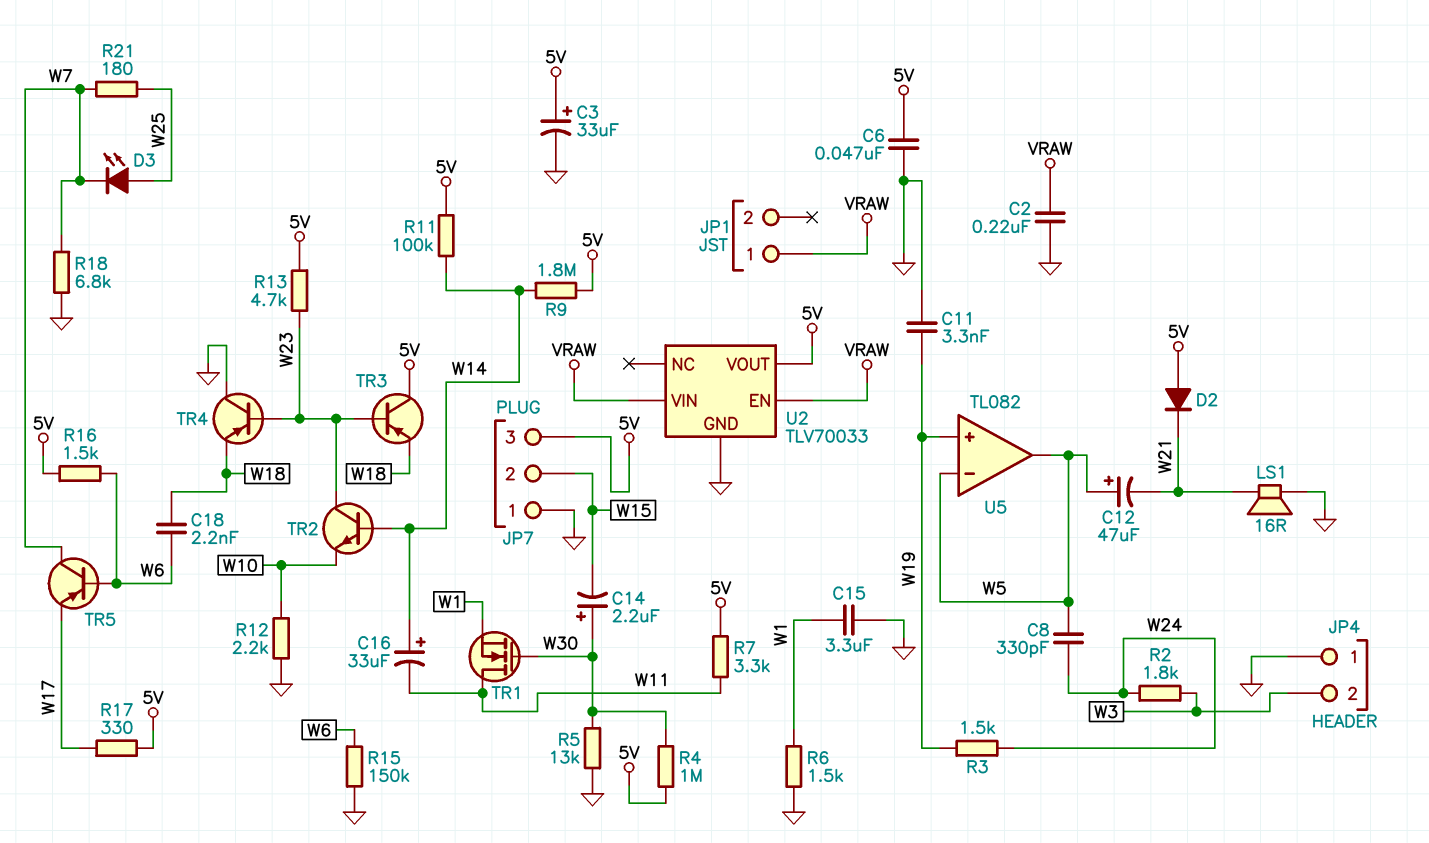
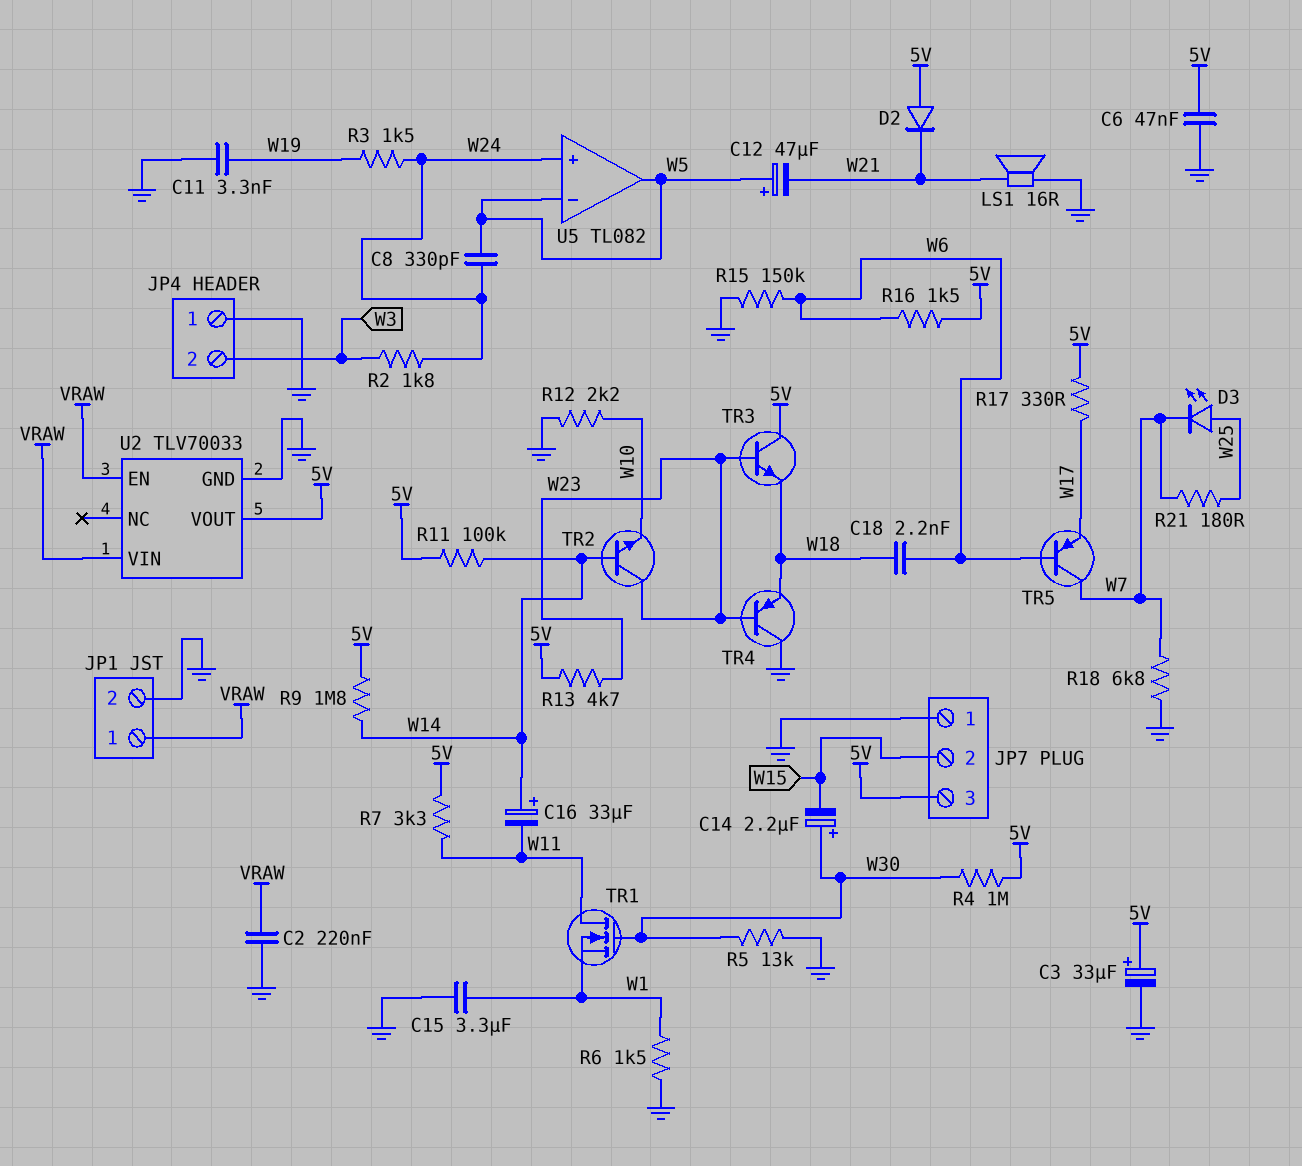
JP1 pin 2: none -> GND
TR3: PNP (B W23, C 5V, E W18) -> NPN (B W23, C 5V, E W18)
U5 pin in+: W19 -> W24

